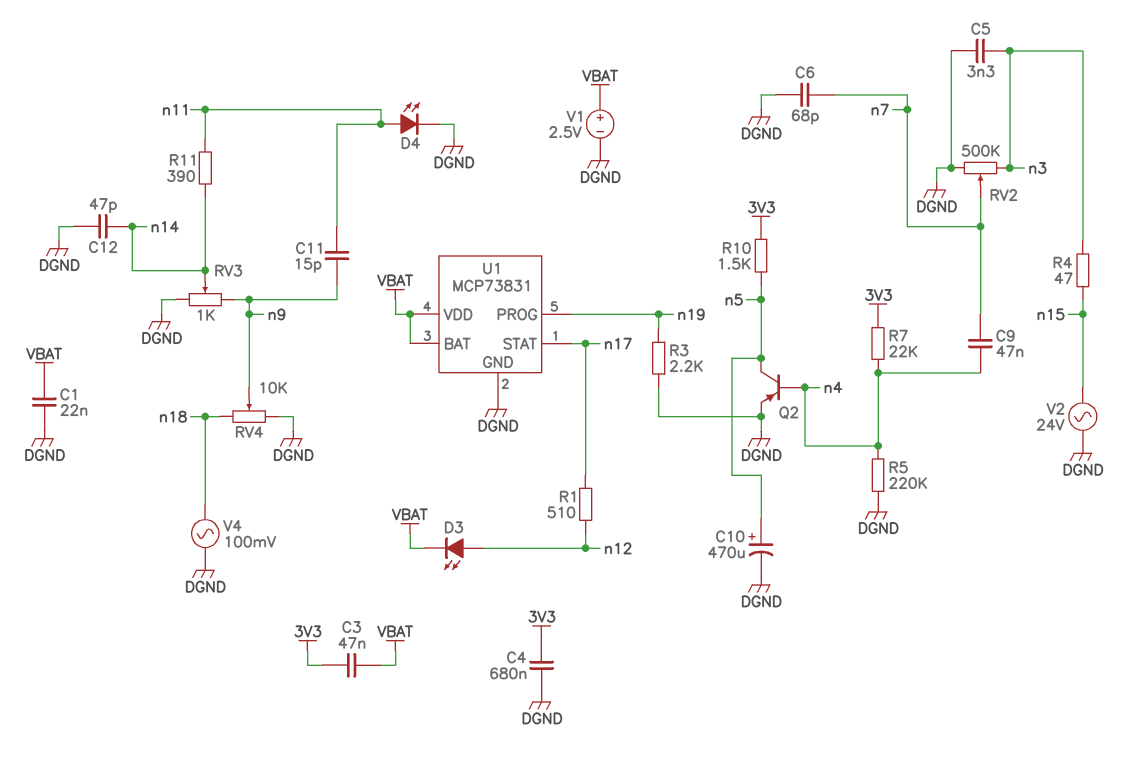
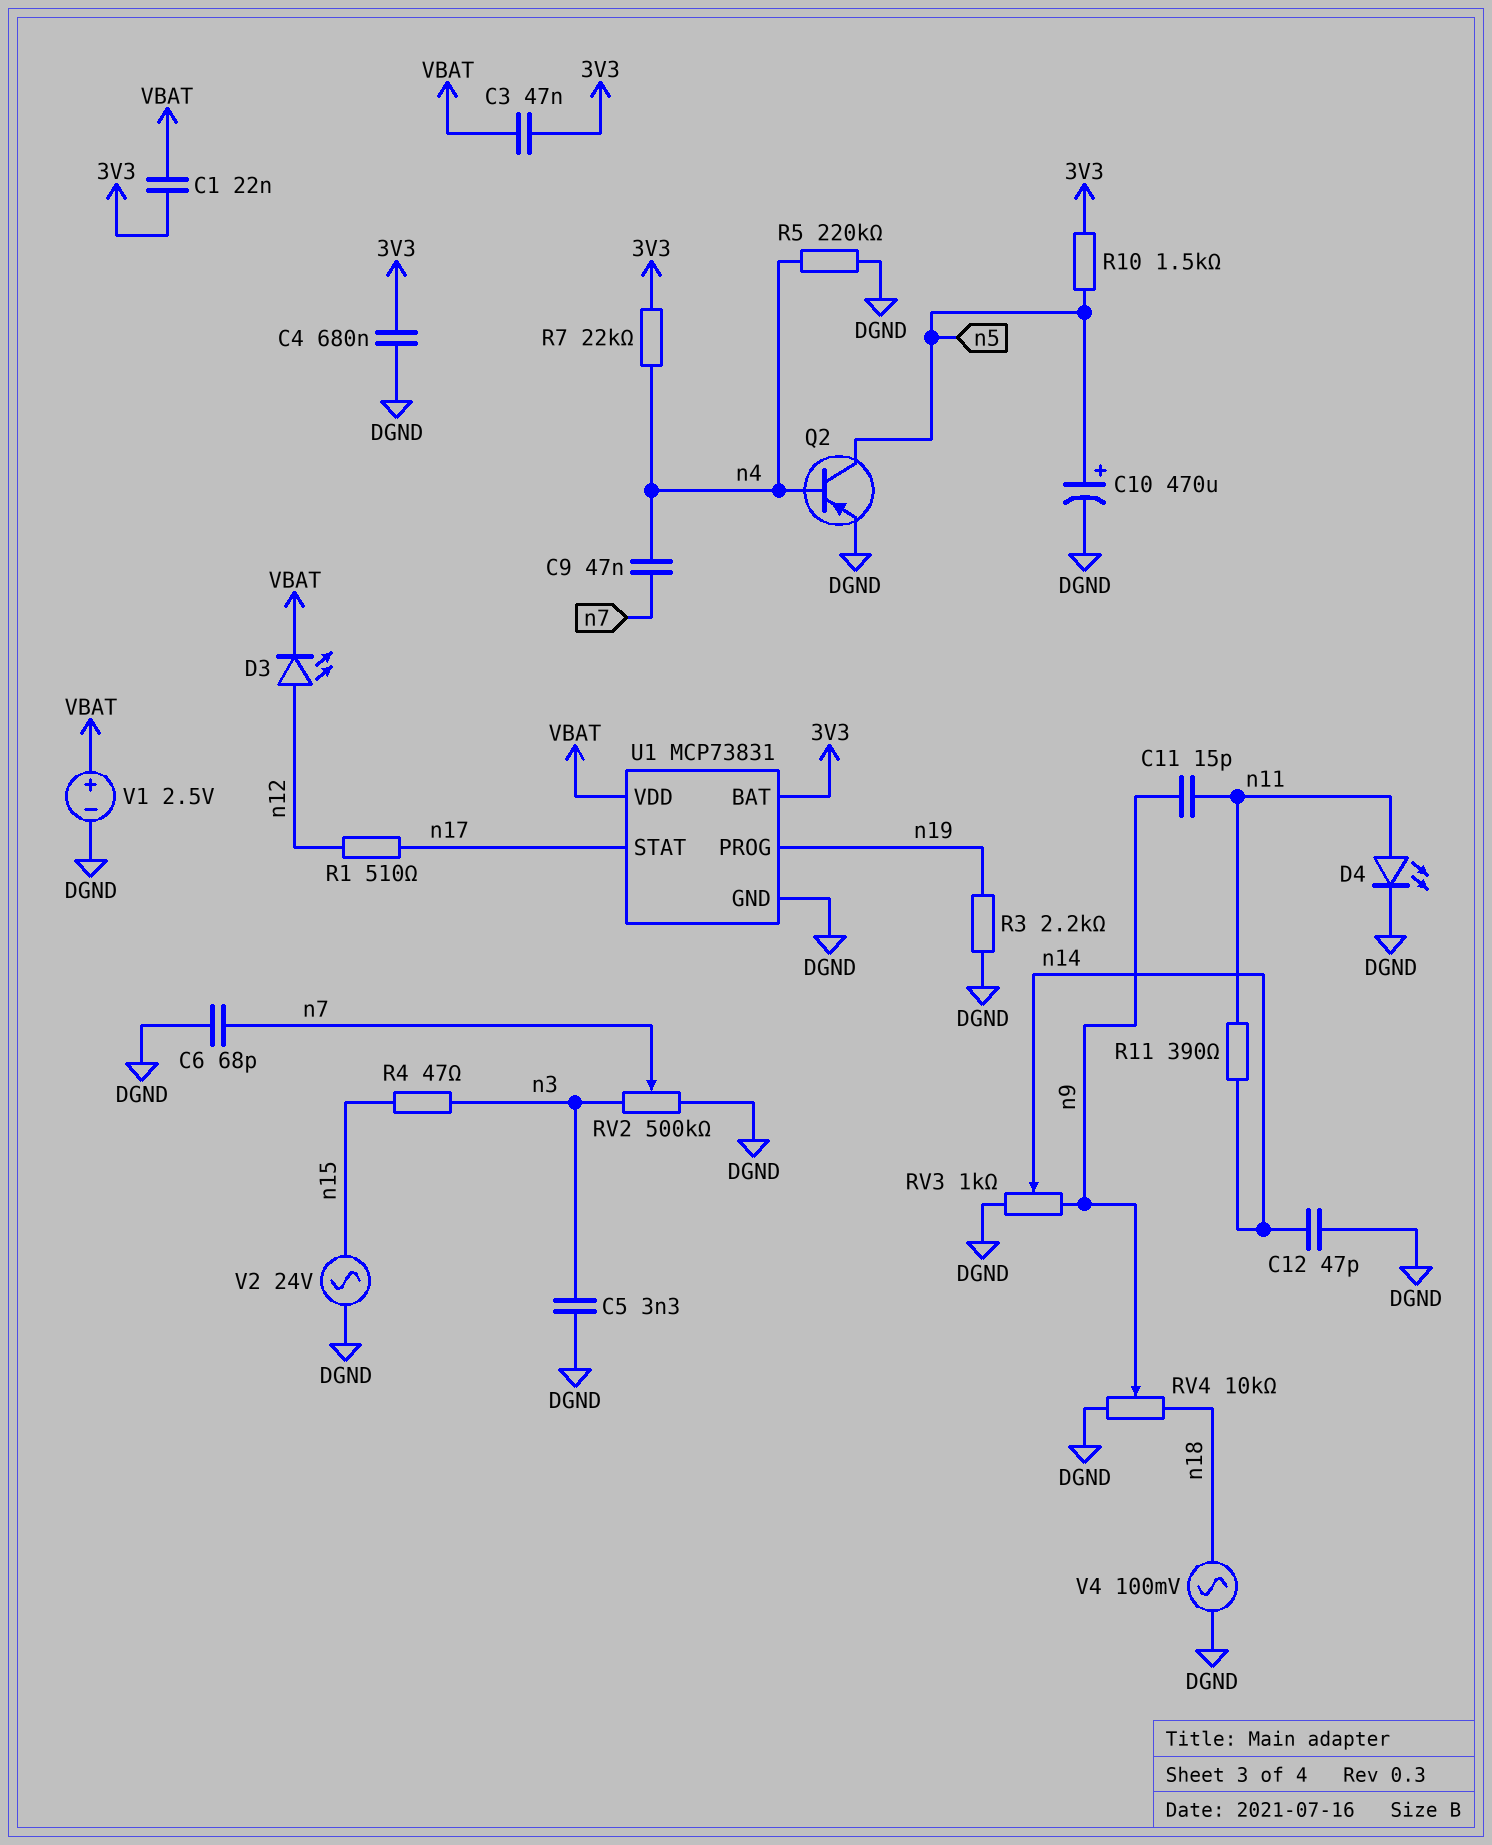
C1: 22nF (DGND, VBAT) -> 22nF (3V3, VBAT)
U1 pin BAT: VBAT -> 3V3

